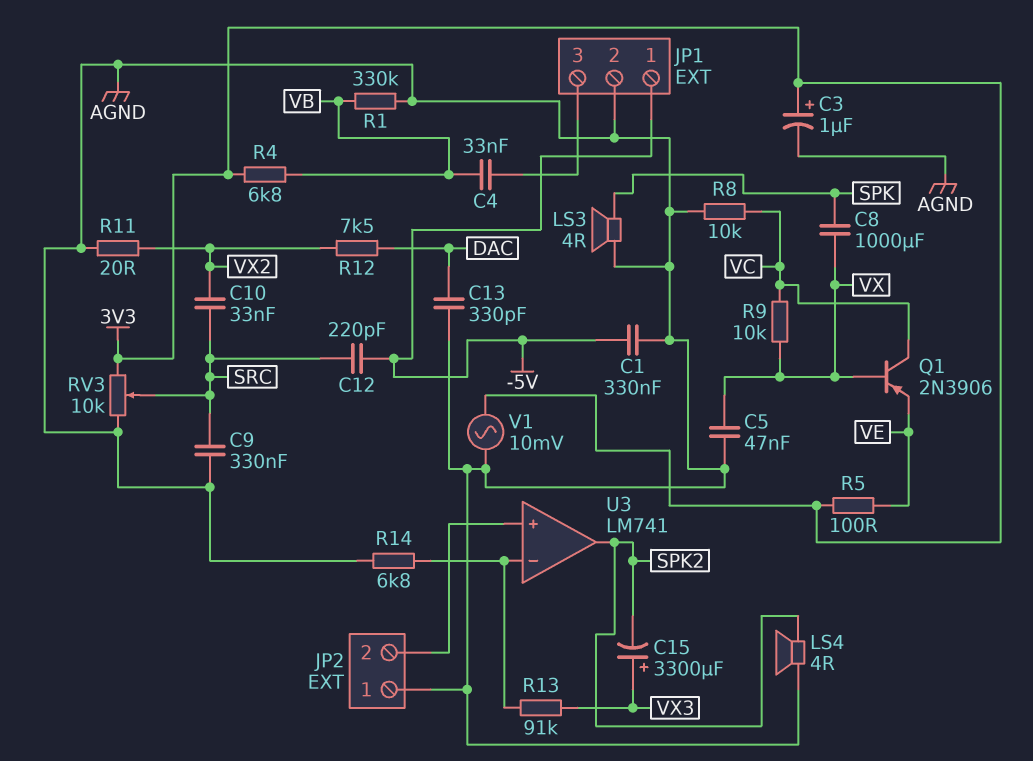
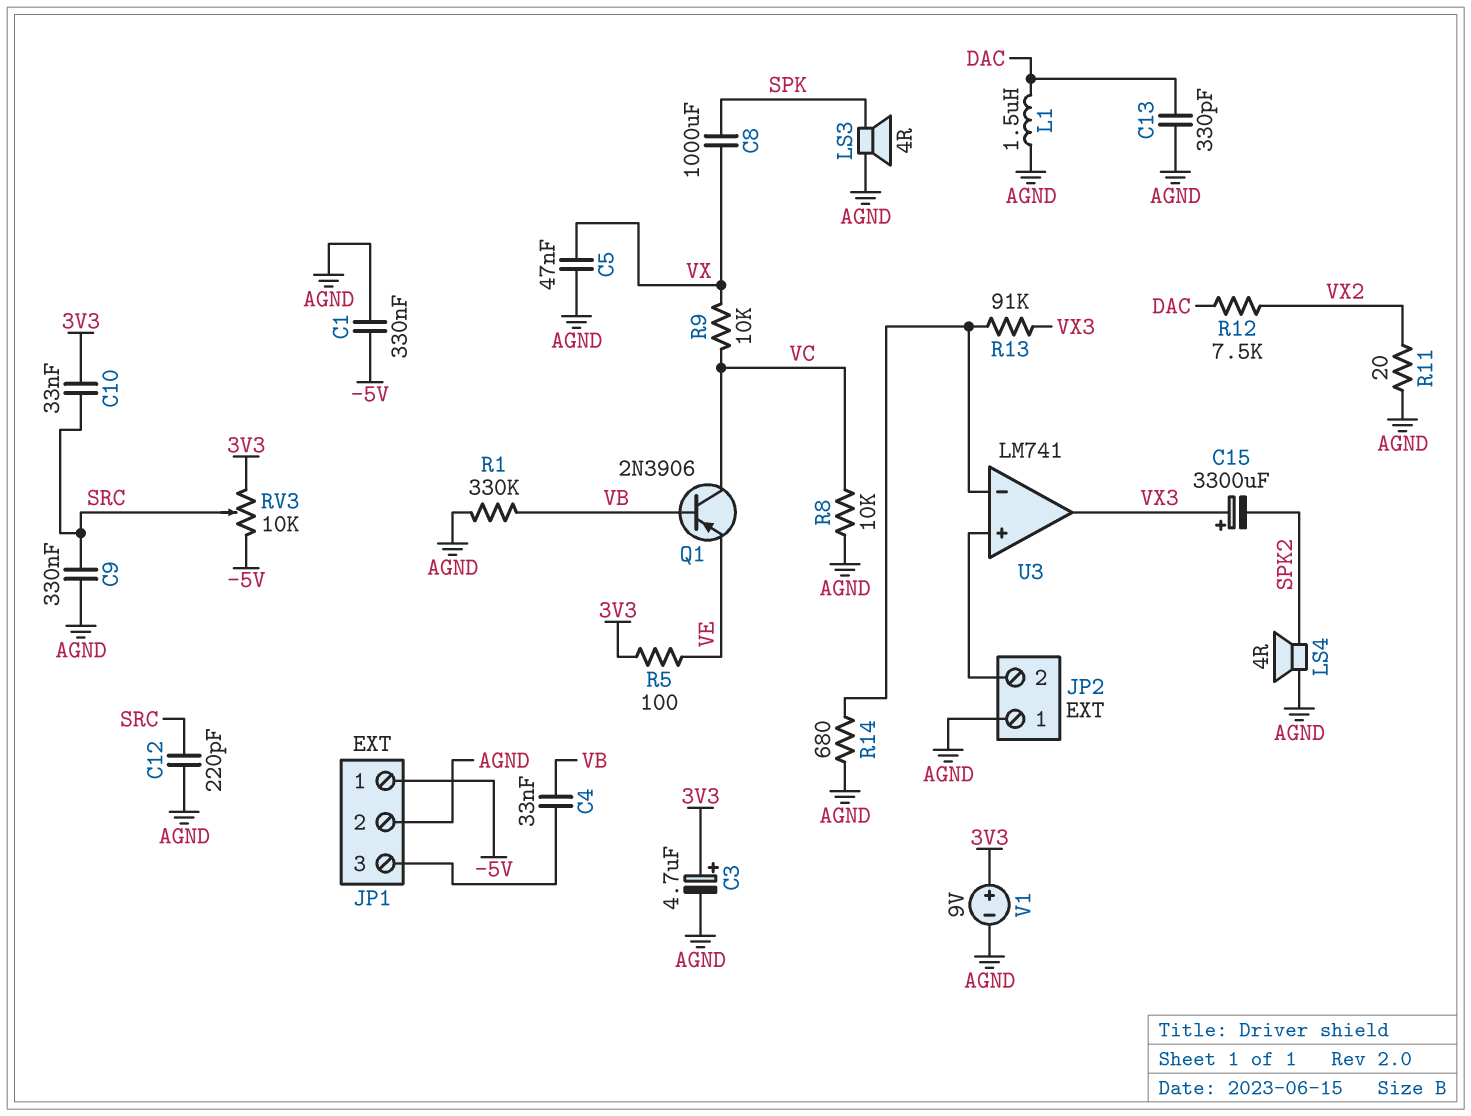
C3: 1uF (plus 3V3, minus AGND) -> 4.7uF (plus 3V3, minus AGND)
C10: 33nF (SRC, VX2) -> 33nF (3V3, SRC)
C12: 220pF (-5V, SRC) -> 220pF (AGND, SRC)
L1: none -> 1.5uH (AGND, DAC)
Q1: PNP 2N3906 (B VX, C VC, E VE) -> PNP 2N3906 (B VB, C VC, E VE)
R4: 6.8k (3V3, VB) -> none
R14: 6.8k (AGND, U3/in-) -> 680 (AGND, U3/in-)
RV3: 10k (3V3, AGND, wiper SRC) -> 10k (-5V, 3V3, wiper SRC)
U3 pin out: SPK2 -> VX3
V1: AC 10mV (3V3, AGND) -> 9V (plus 3V3, minus AGND)

